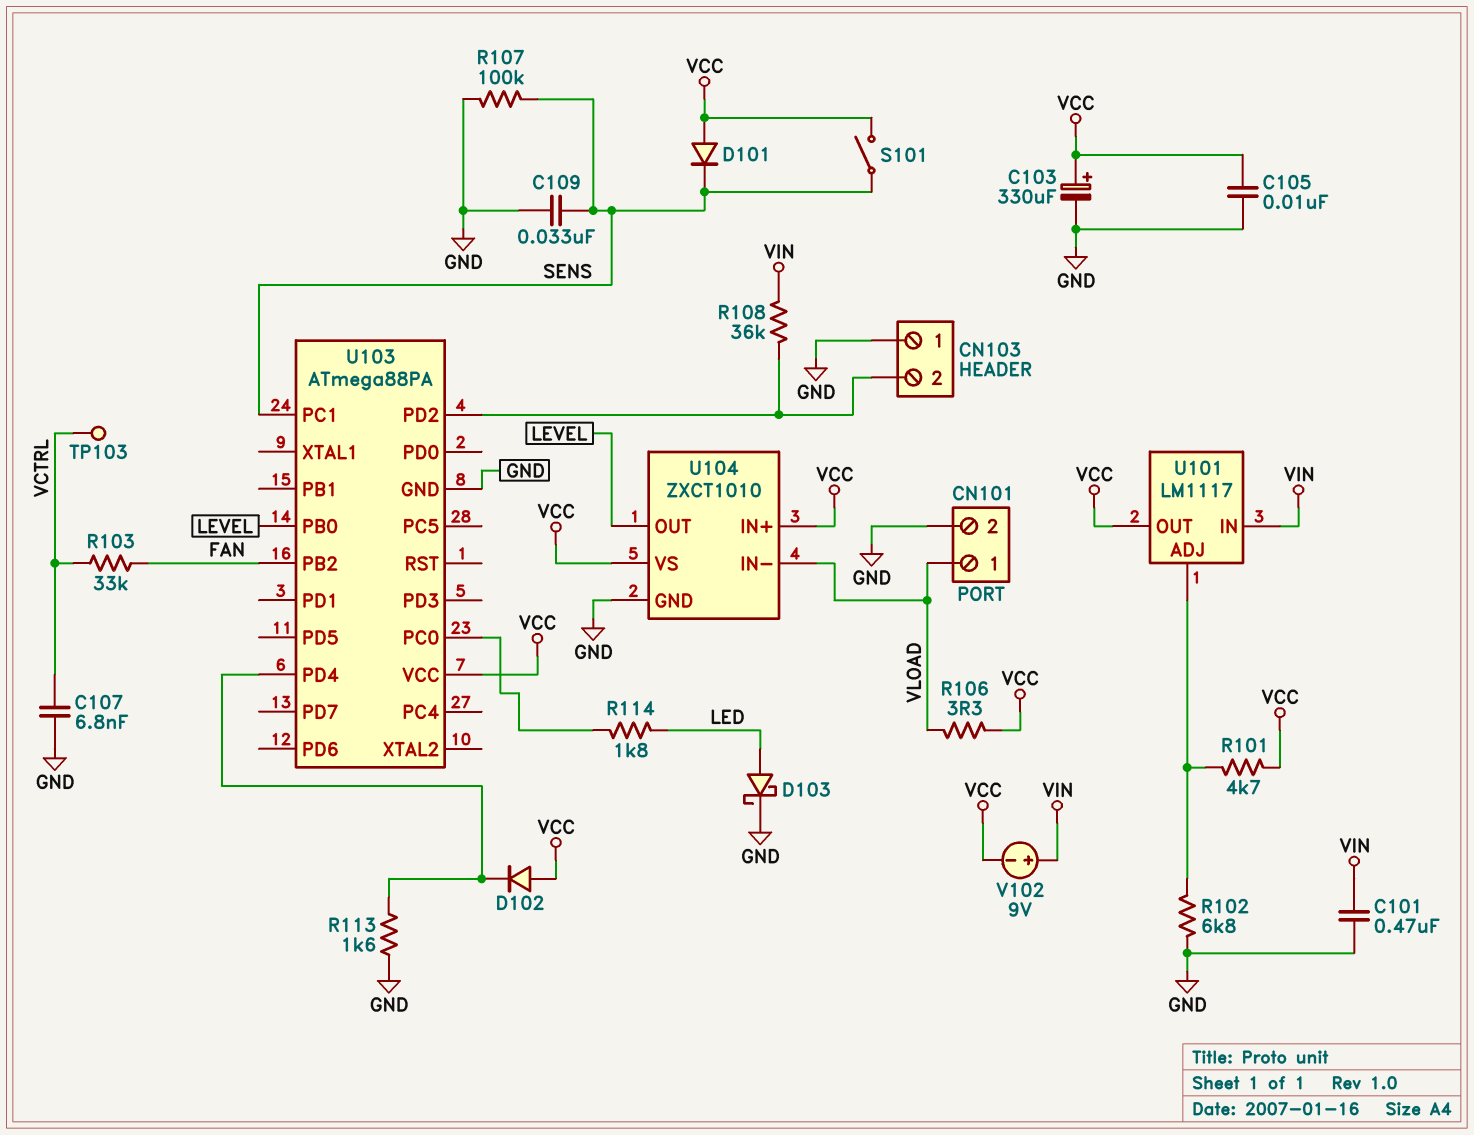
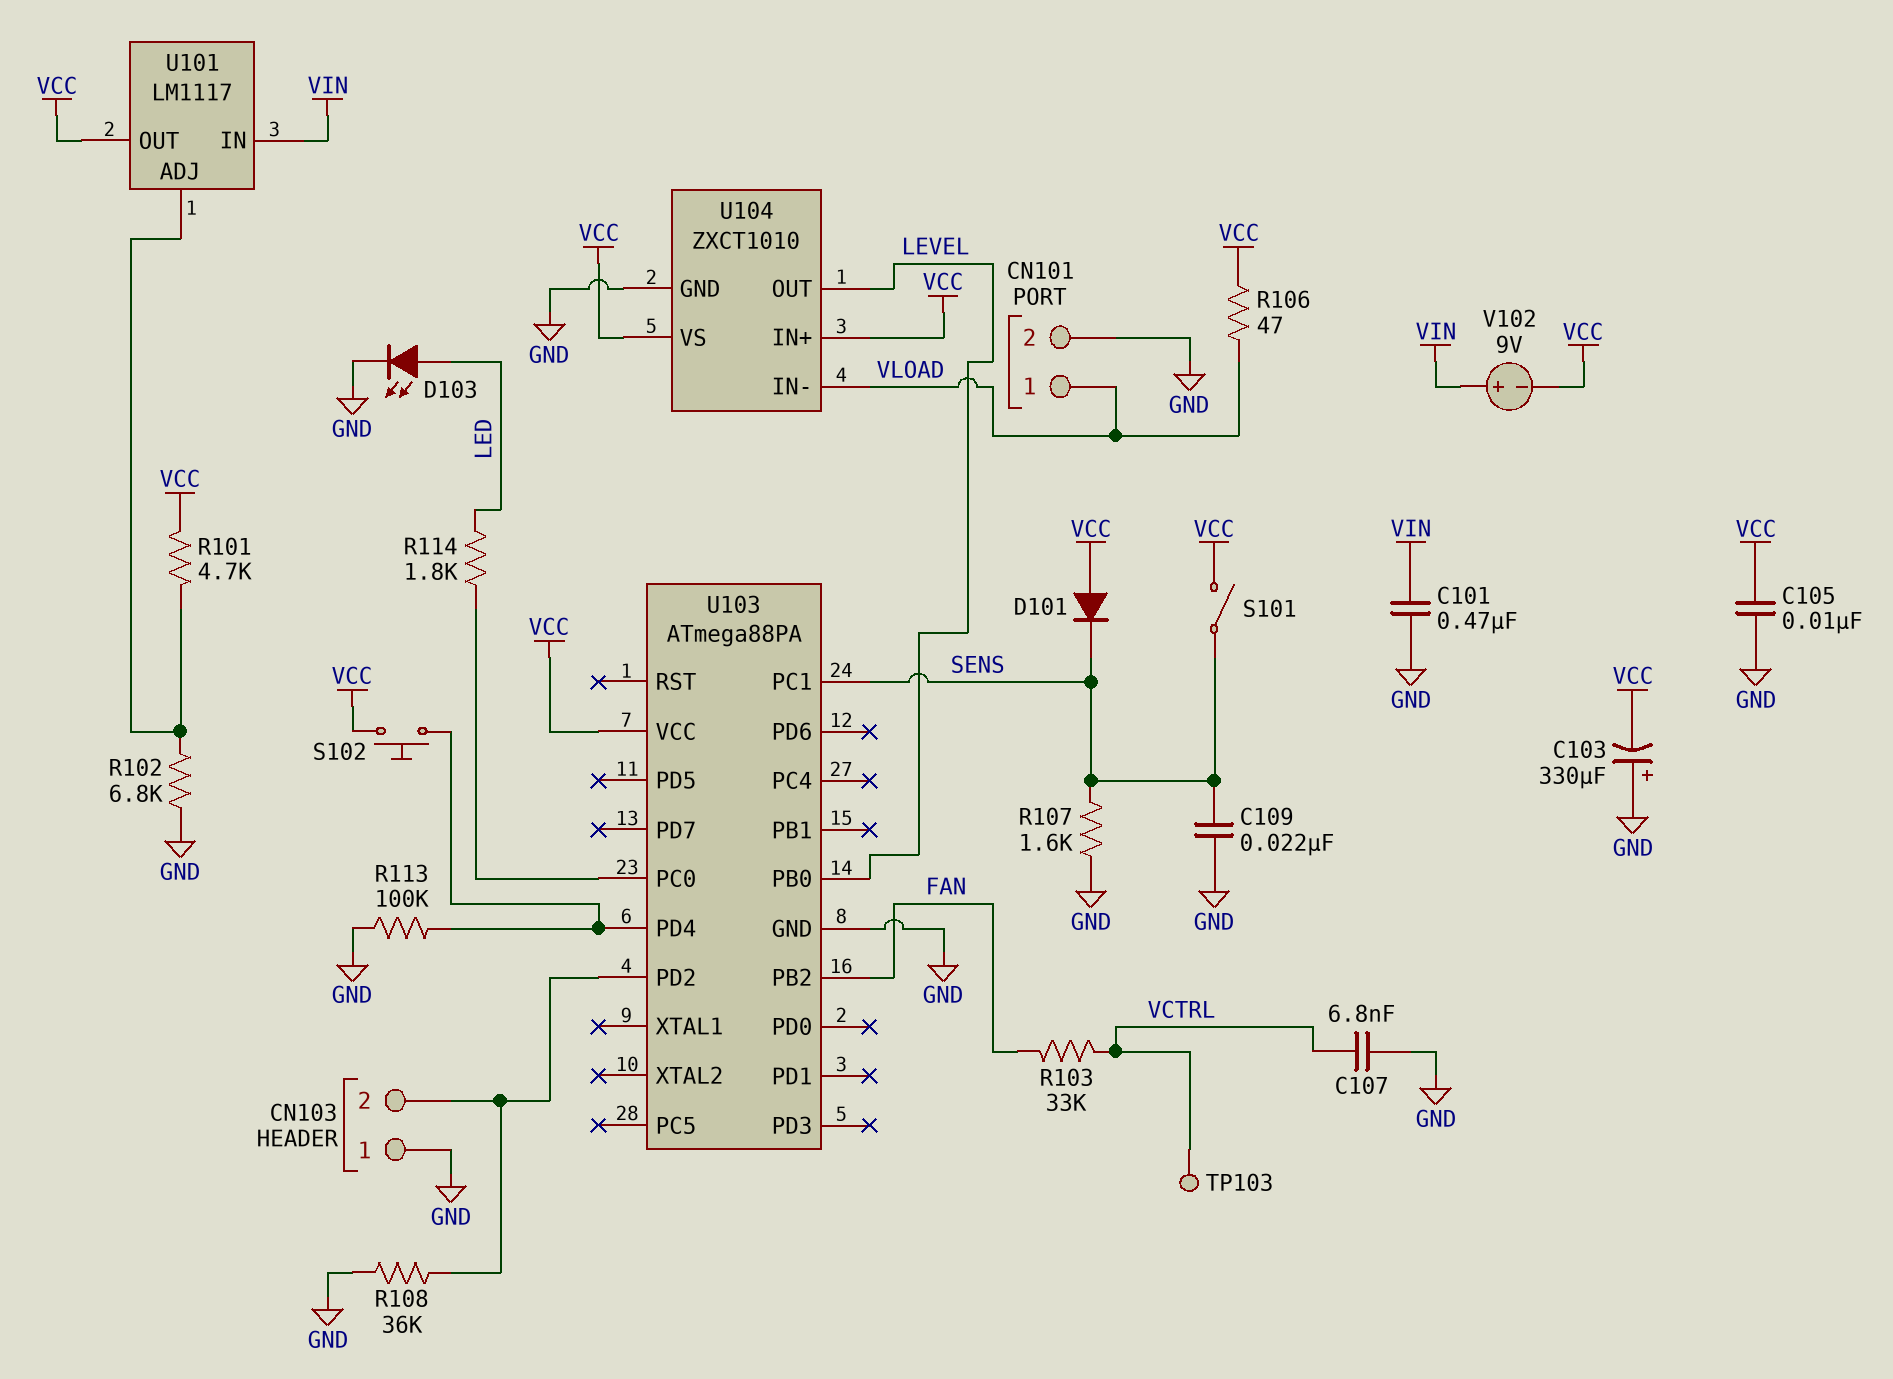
C103: 330uF (plus VCC, minus GND) -> 330uF (plus GND, minus VCC)
C109: 33nF (GND, SENS) -> 22nF (GND, SENS)
D102: diode (A VCC, K U103/PD4) -> none
D103: schottky (A LED, K GND) -> LED (A LED, K GND)
R106: 3.3 (VCC, VLOAD) -> 47 (VCC, VLOAD)
R107: 100k (GND, SENS) -> 1.6k (GND, SENS)
R108: 36k (CN103/2, VIN) -> 36k (CN103/2, GND)
R113: 1.6k (GND, U103/PD4) -> 100k (GND, U103/PD4)
S102: none -> button (U103/PD4, VCC)

